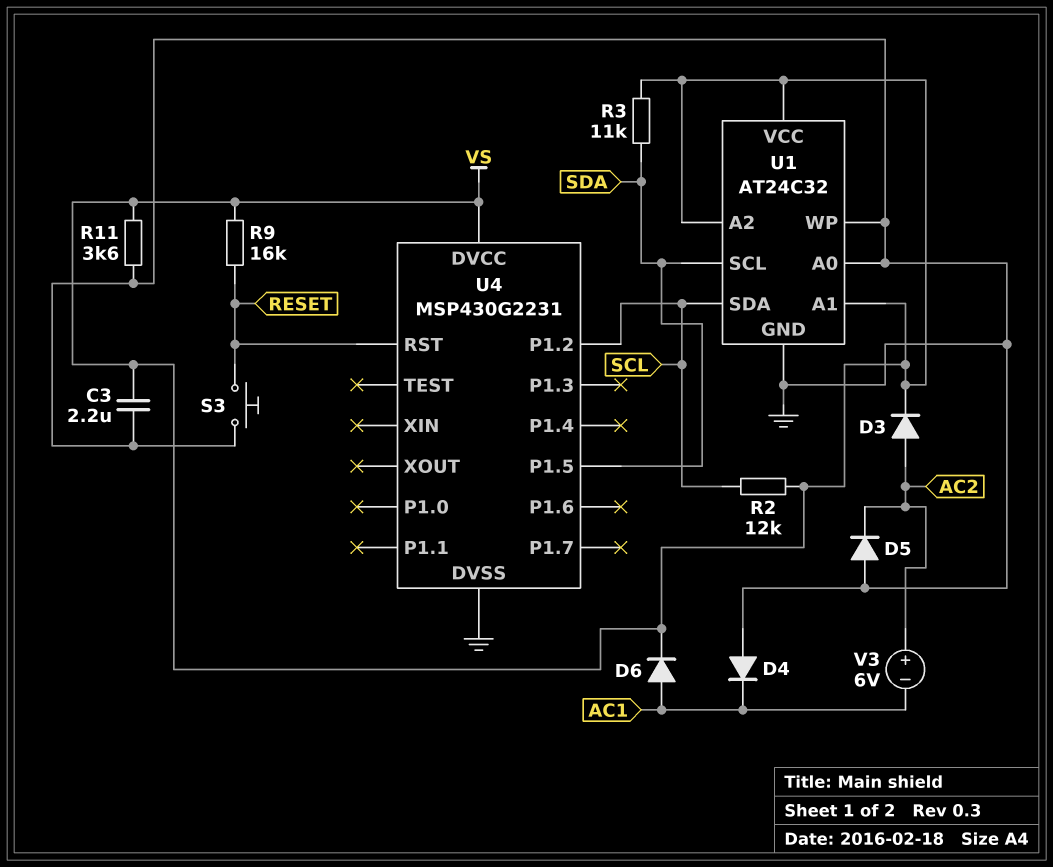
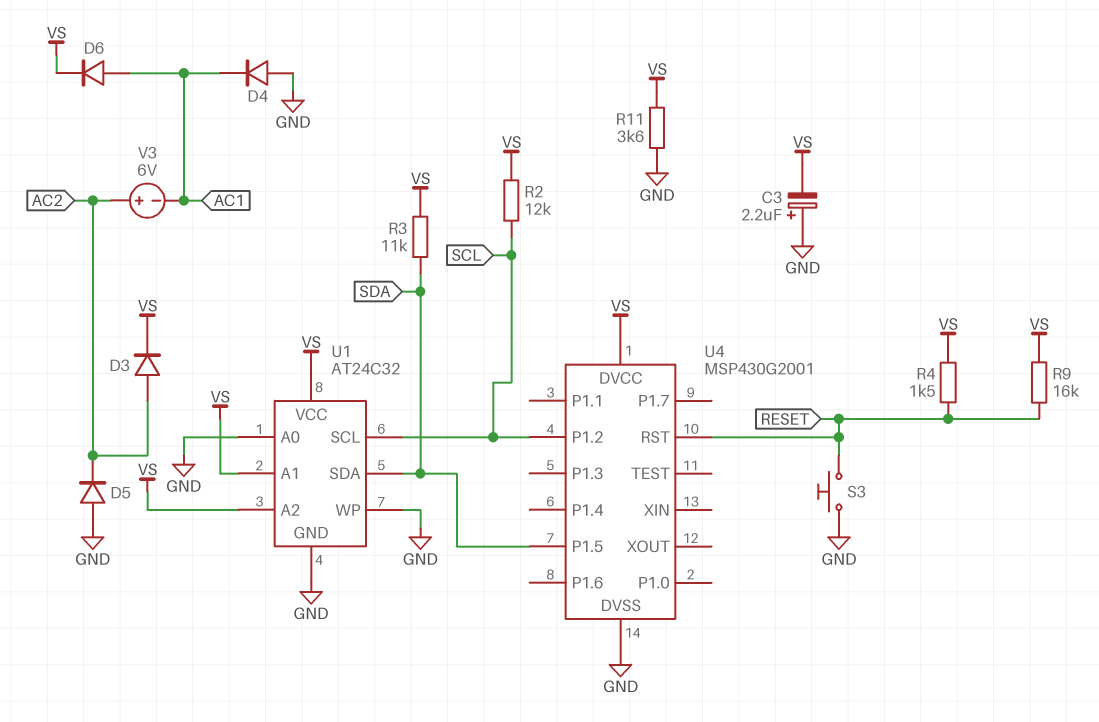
C3: 2.2uF (GND, VS) -> 2.2uF (plus GND, minus VS)
R4: none -> 1.5k (RESET, VS)
U1 pin SCL: SDA -> SCL
U1 pin SDA: SCL -> SDA
U4: MSP430G2231 -> MSP430G2001

